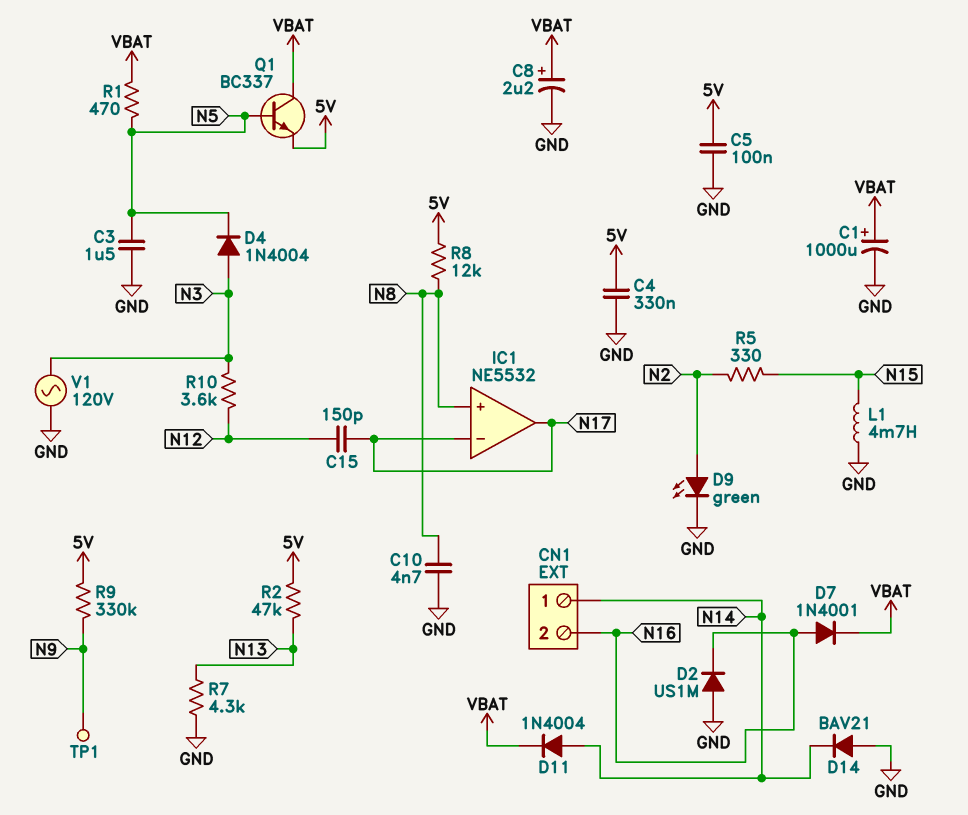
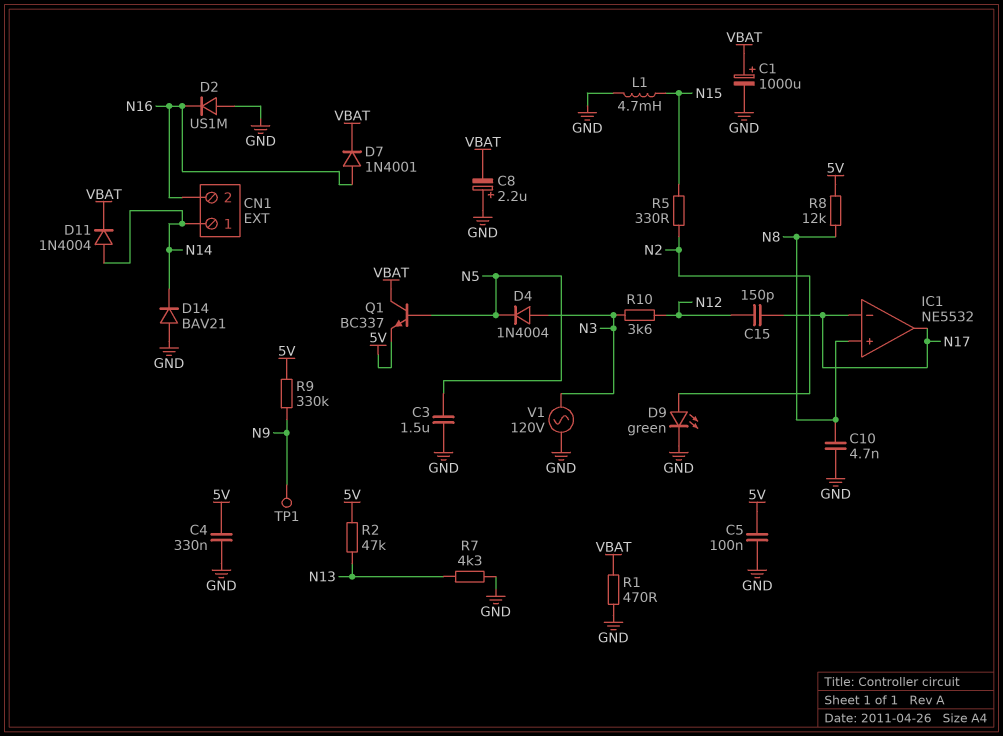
C8: 2.2uF (plus VBAT, minus GND) -> 2.2uF (plus GND, minus VBAT)
R1: 470 (N5, VBAT) -> 470 (GND, VBAT)

